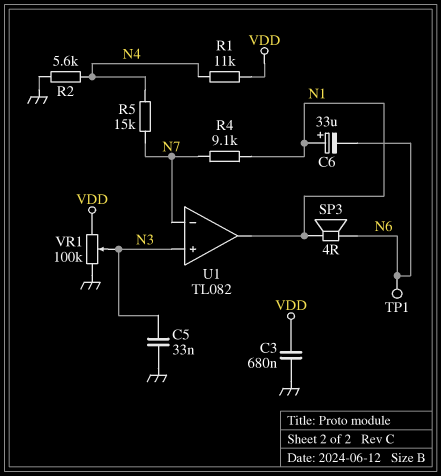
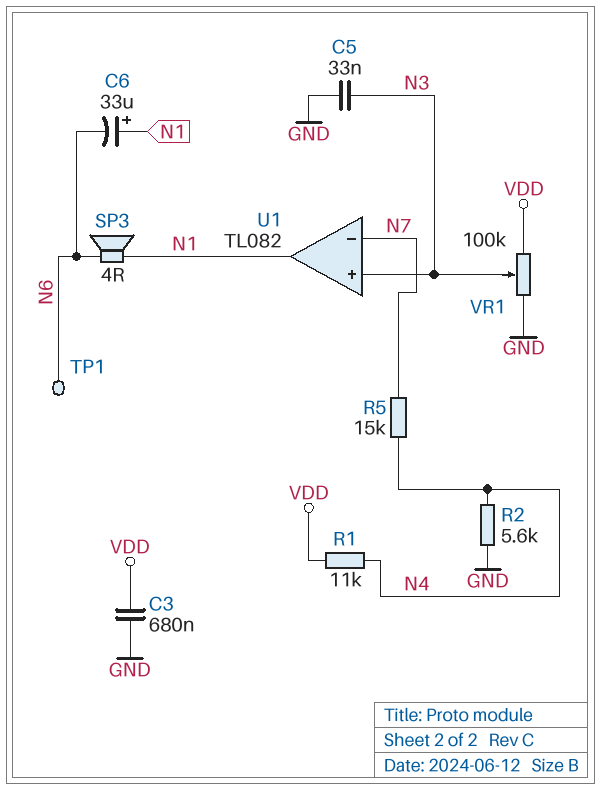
R4: 9.1k (N1, N7) -> none

